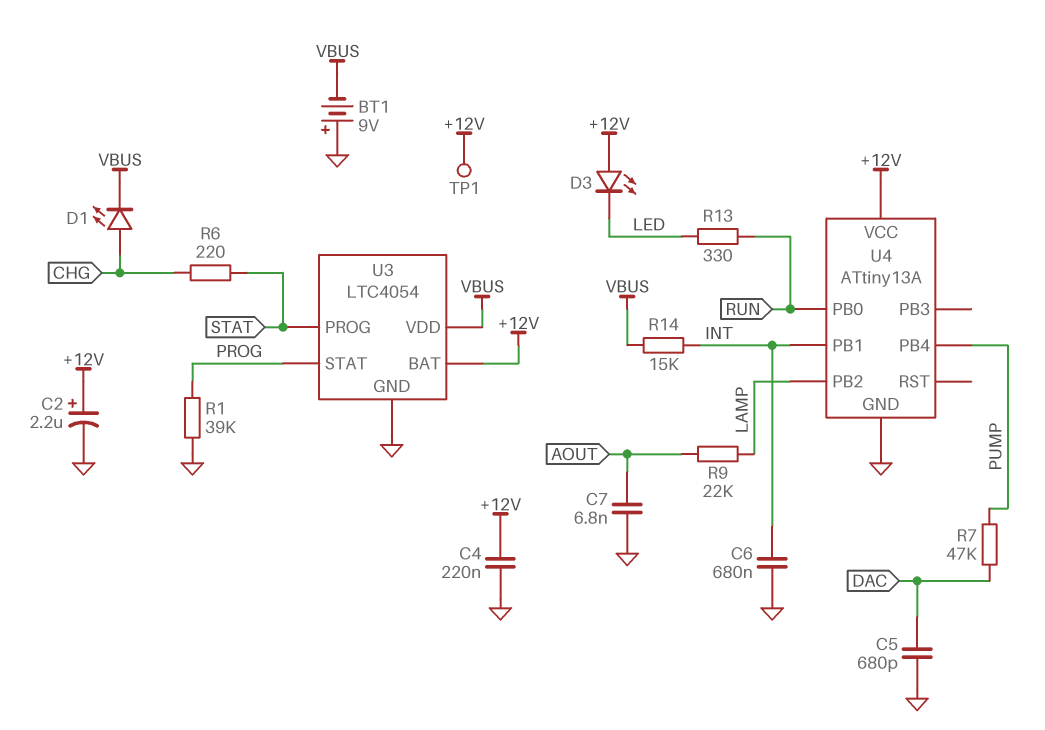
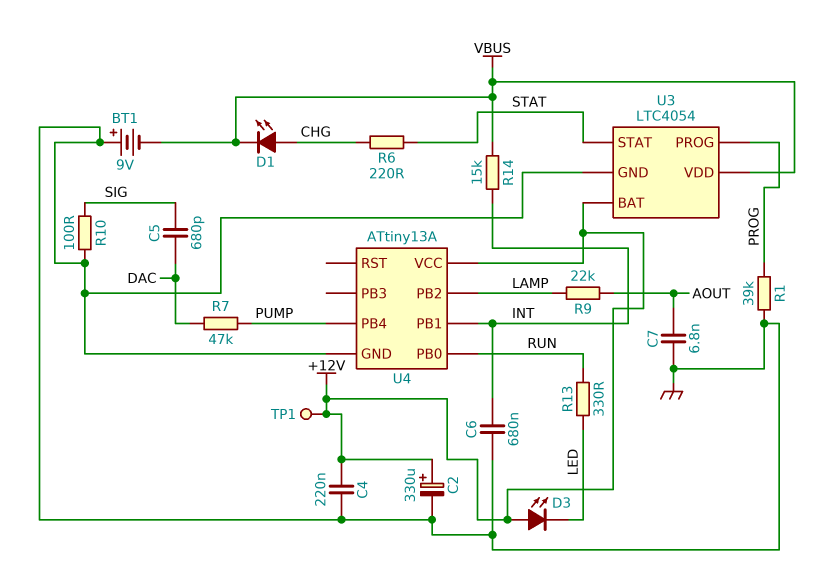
C2: 2.2uF (plus +12V, minus GND) -> 330uF (plus +12V, minus GND)
C5: 680pF (DAC, GND) -> 680pF (DAC, SIG)
R10: none -> 100 (GND, SIG)
U3 pin PROG: STAT -> PROG
U3 pin STAT: PROG -> STAT

